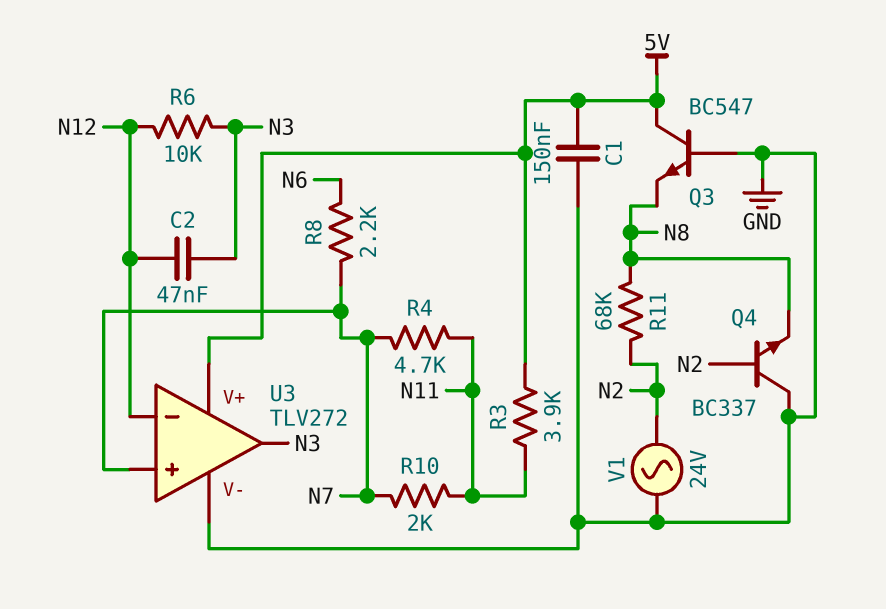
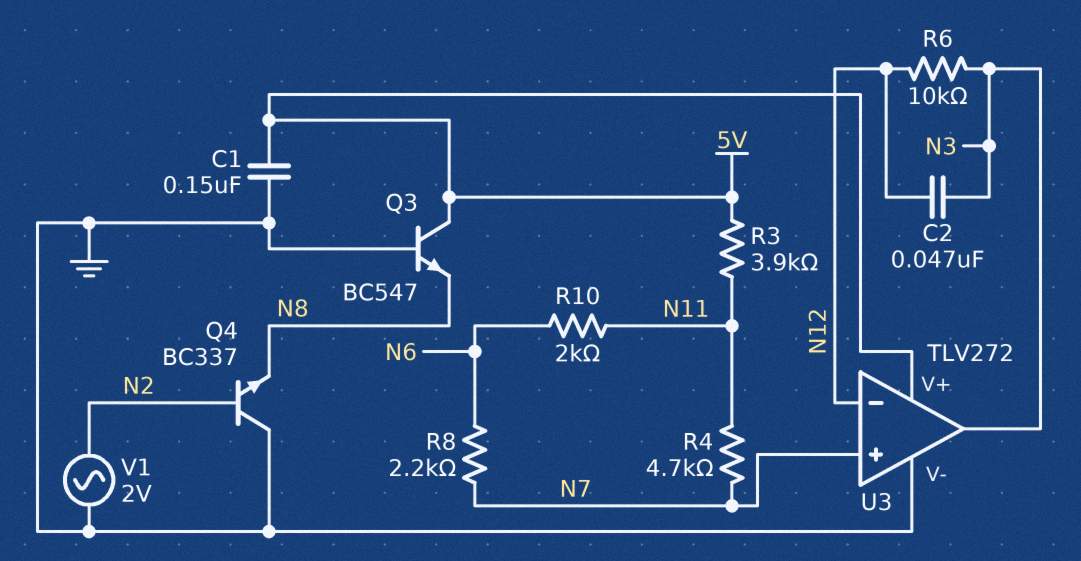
R10: 2k (N7, N11) -> 2k (N6, N11)
R11: 68k (N2, N8) -> none
V1: AC 24V (GND, N2) -> AC 2V (GND, N2)

